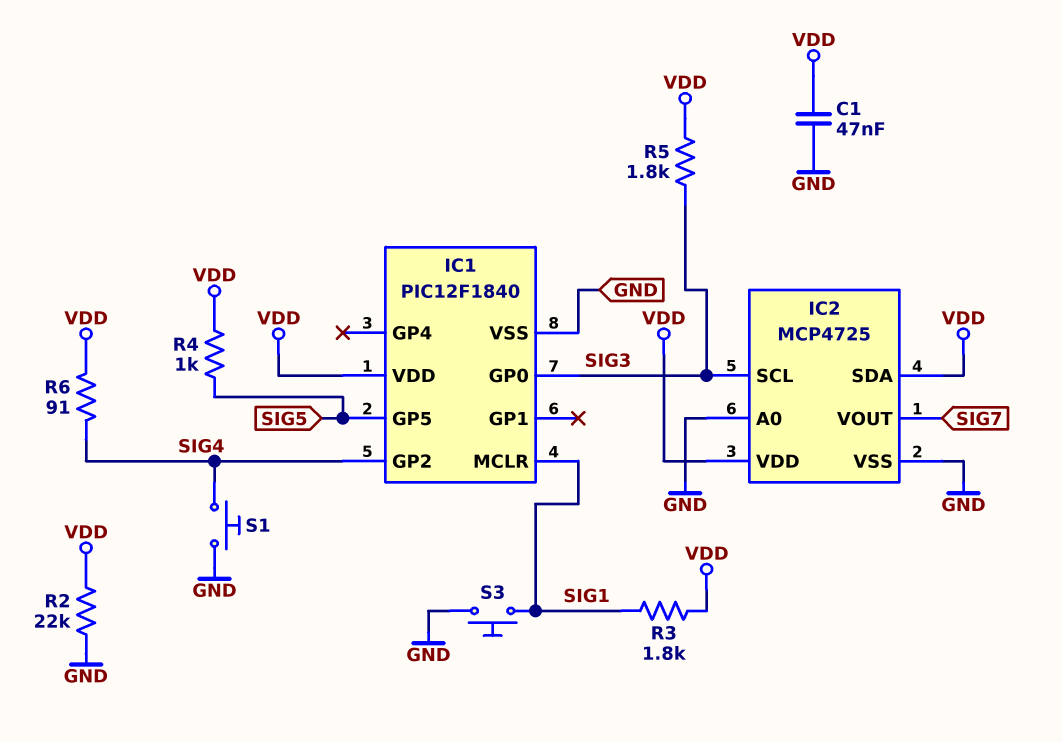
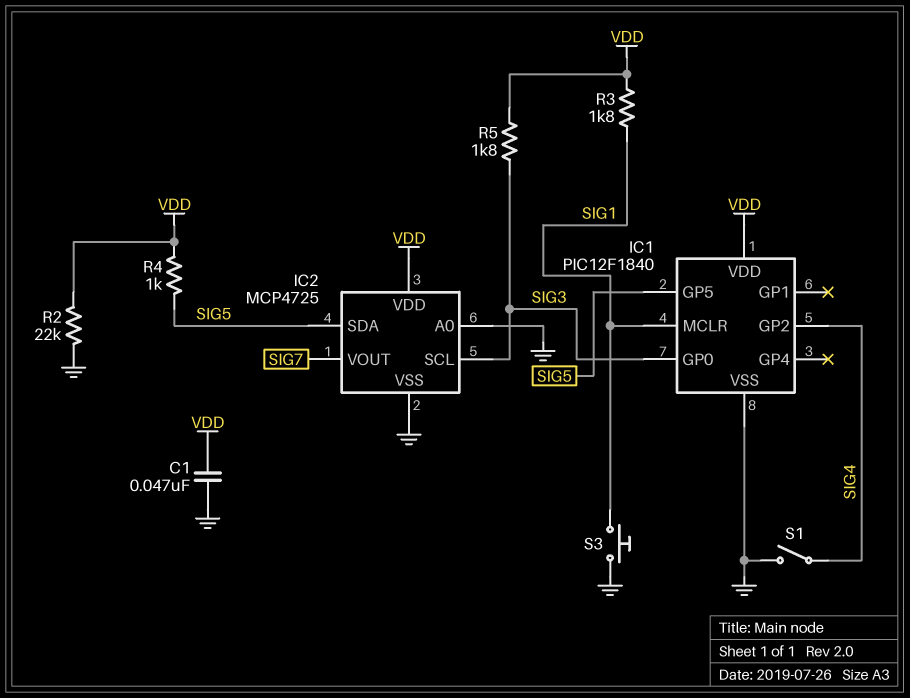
IC2 pin SDA: VDD -> SIG5
R6: 91 (SIG4, VDD) -> none
S1: button (GND, SIG4) -> switch (GND, SIG4)

